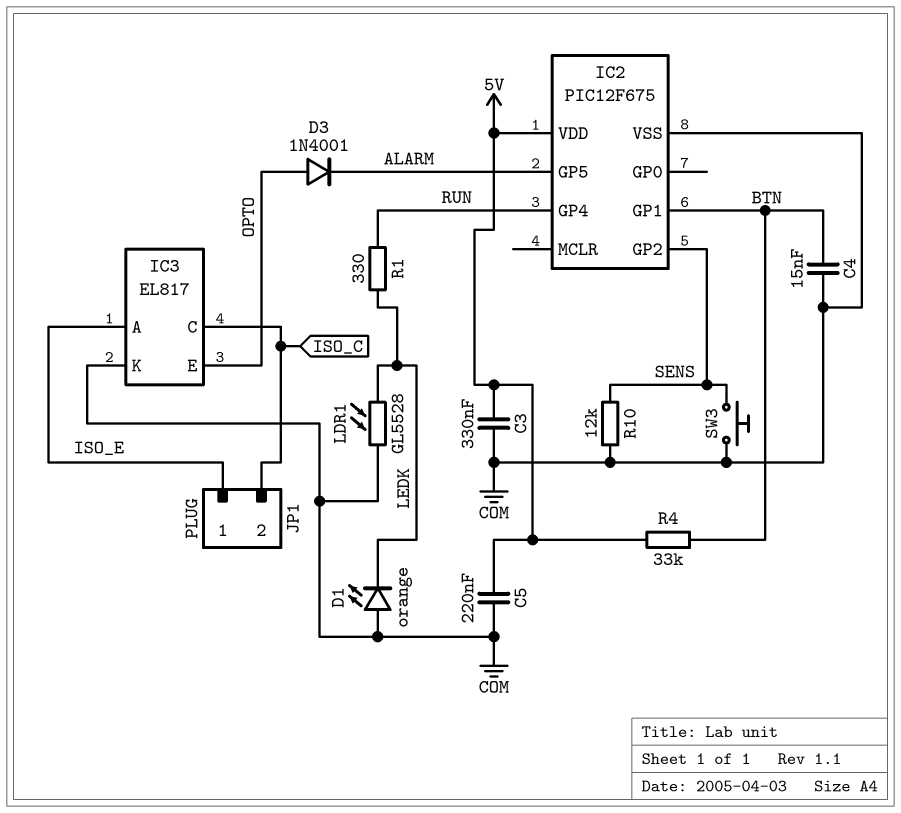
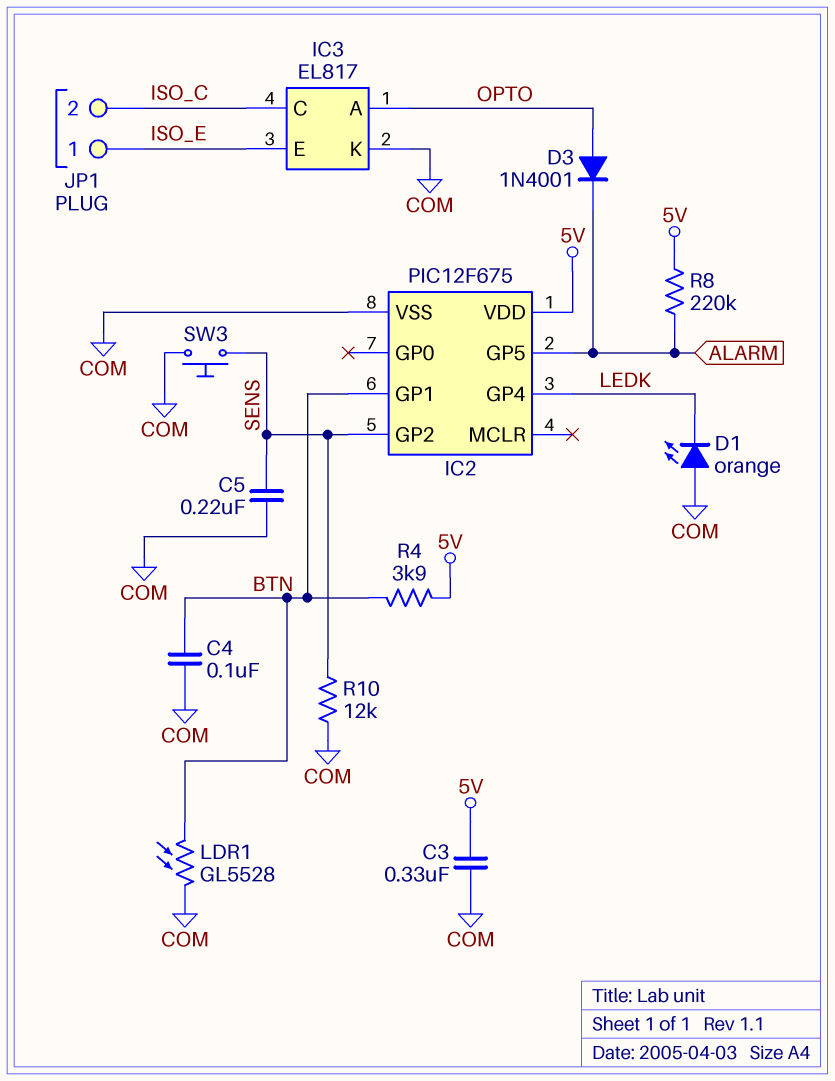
C4: 15nF (BTN, COM) -> 100nF (BTN, COM)
C5: 220nF (5V, COM) -> 220nF (COM, SENS)
IC2 pin GP4: RUN -> LEDK
IC3 pin A: ISO_E -> OPTO
IC3 pin E: OPTO -> ISO_E
LDR1: GL5528 (COM, LEDK) -> GL5528 (BTN, COM)
R1: 330 (LEDK, RUN) -> none
R4: 33k (5V, BTN) -> 3.9k (5V, BTN)
R8: none -> 220k (5V, ALARM)

